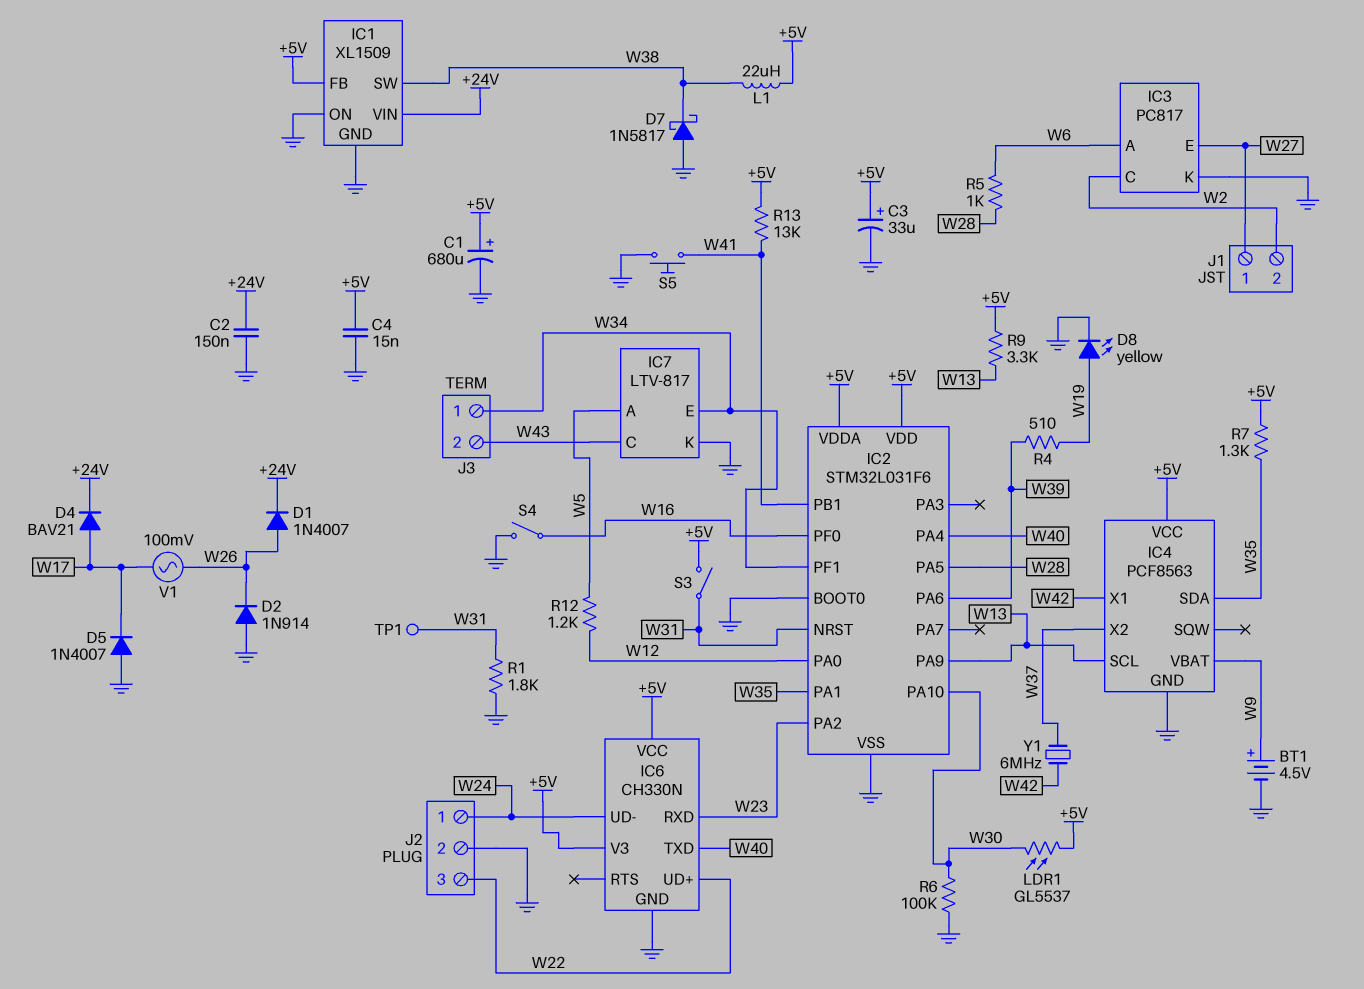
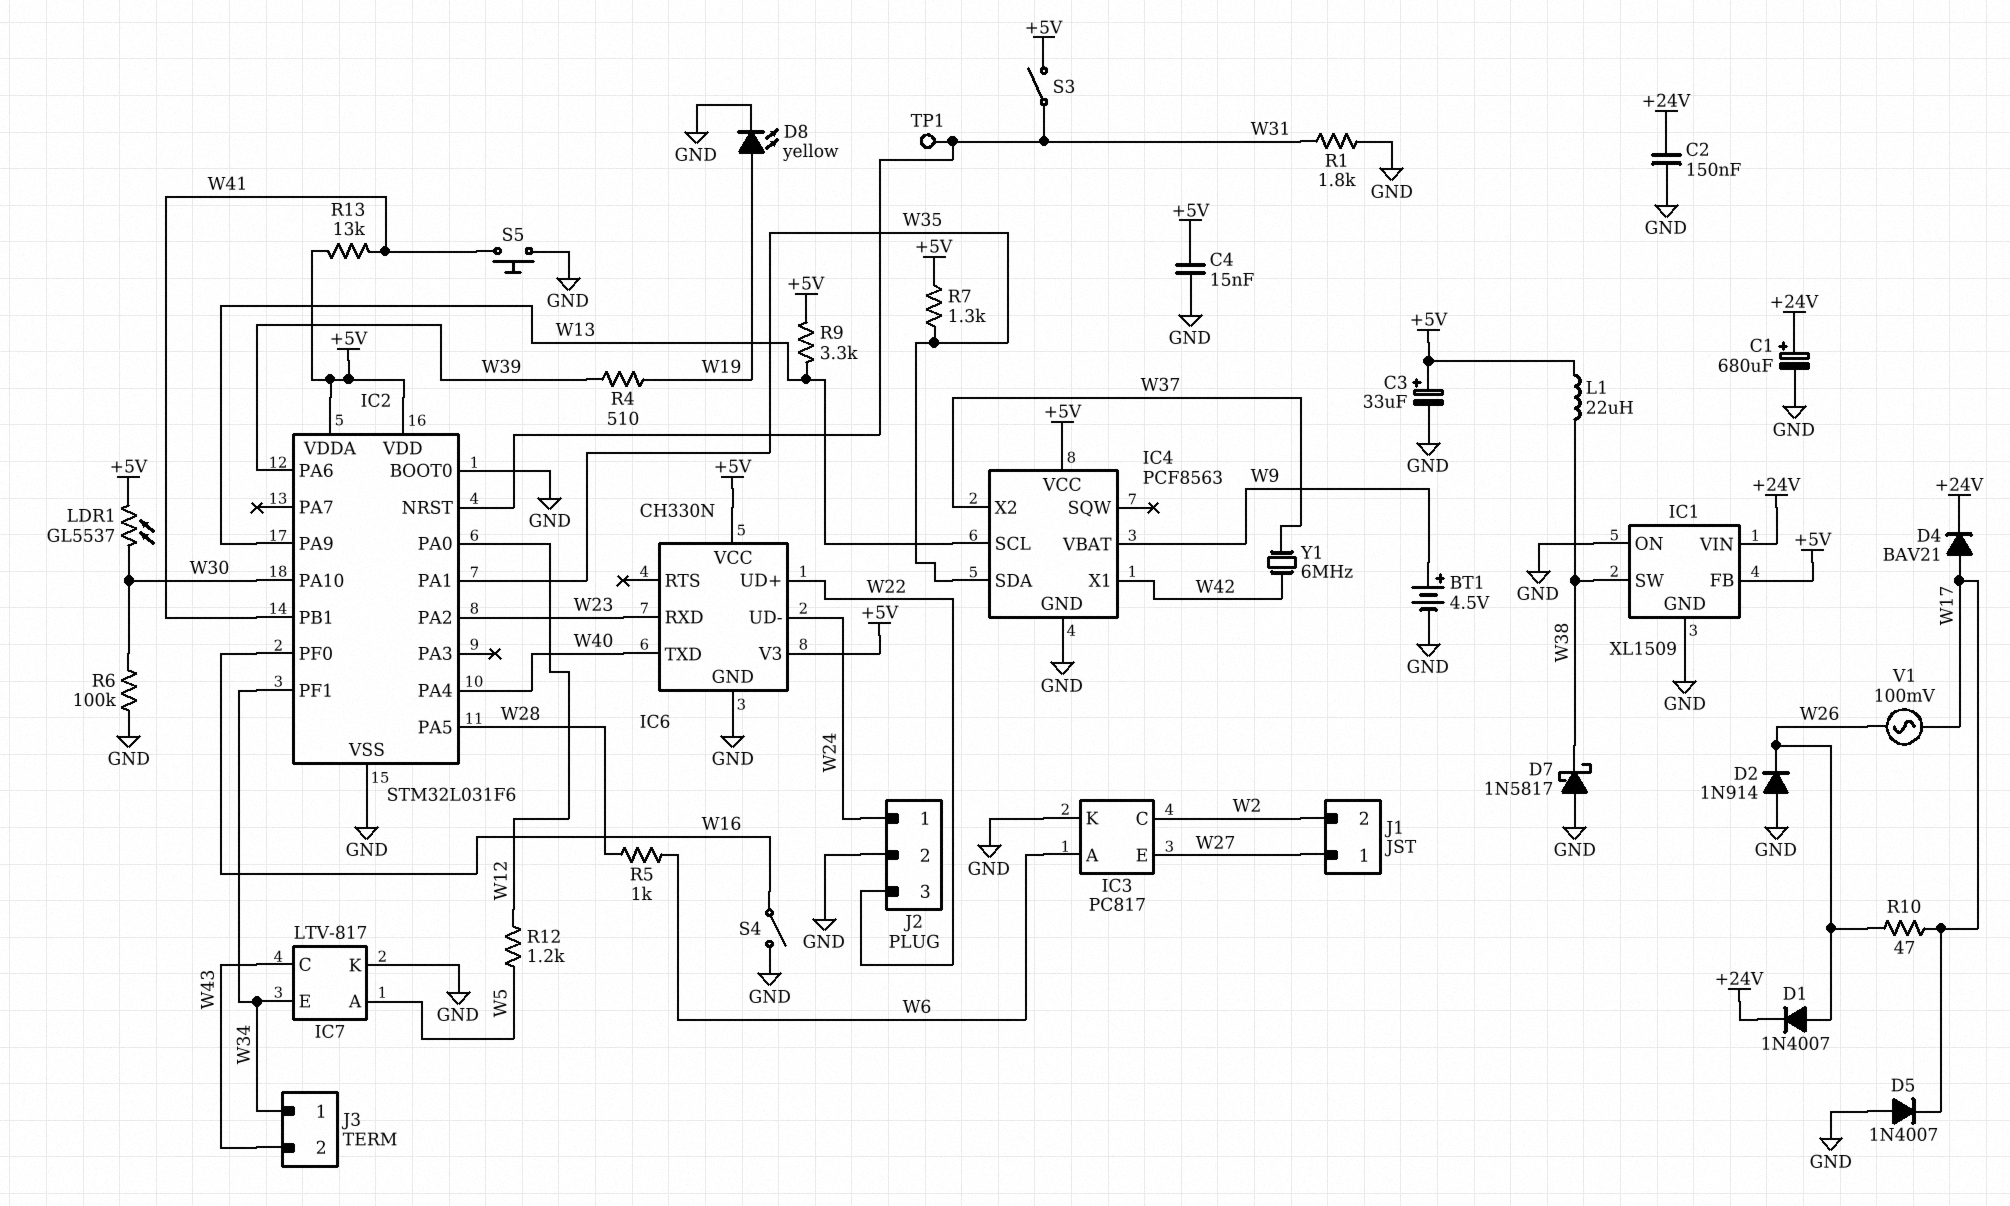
C1: 680uF (plus +5V, minus GND) -> 680uF (plus +24V, minus GND)
R10: none -> 47 (W17, W26)

